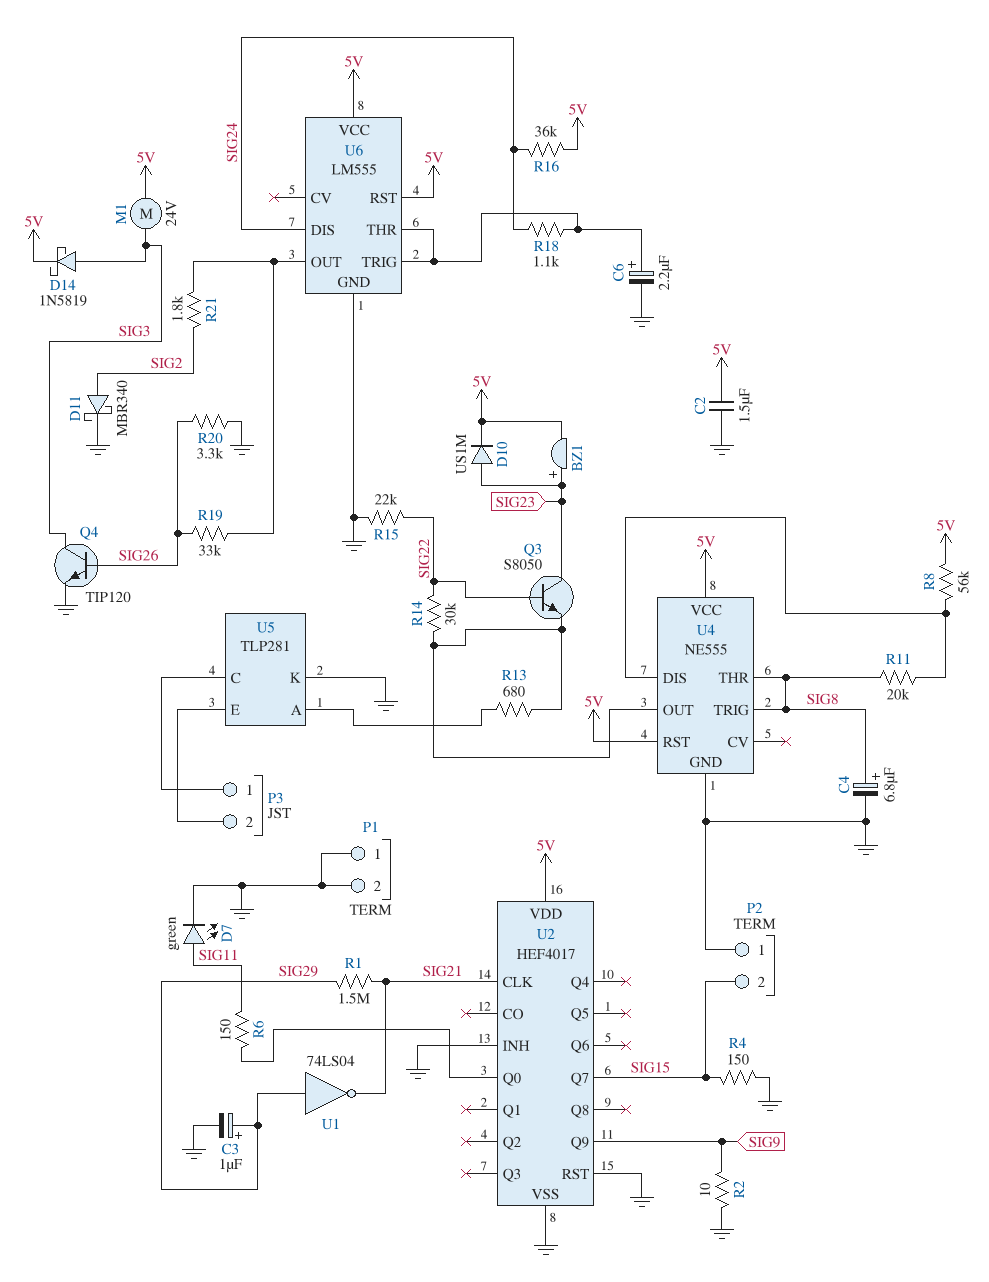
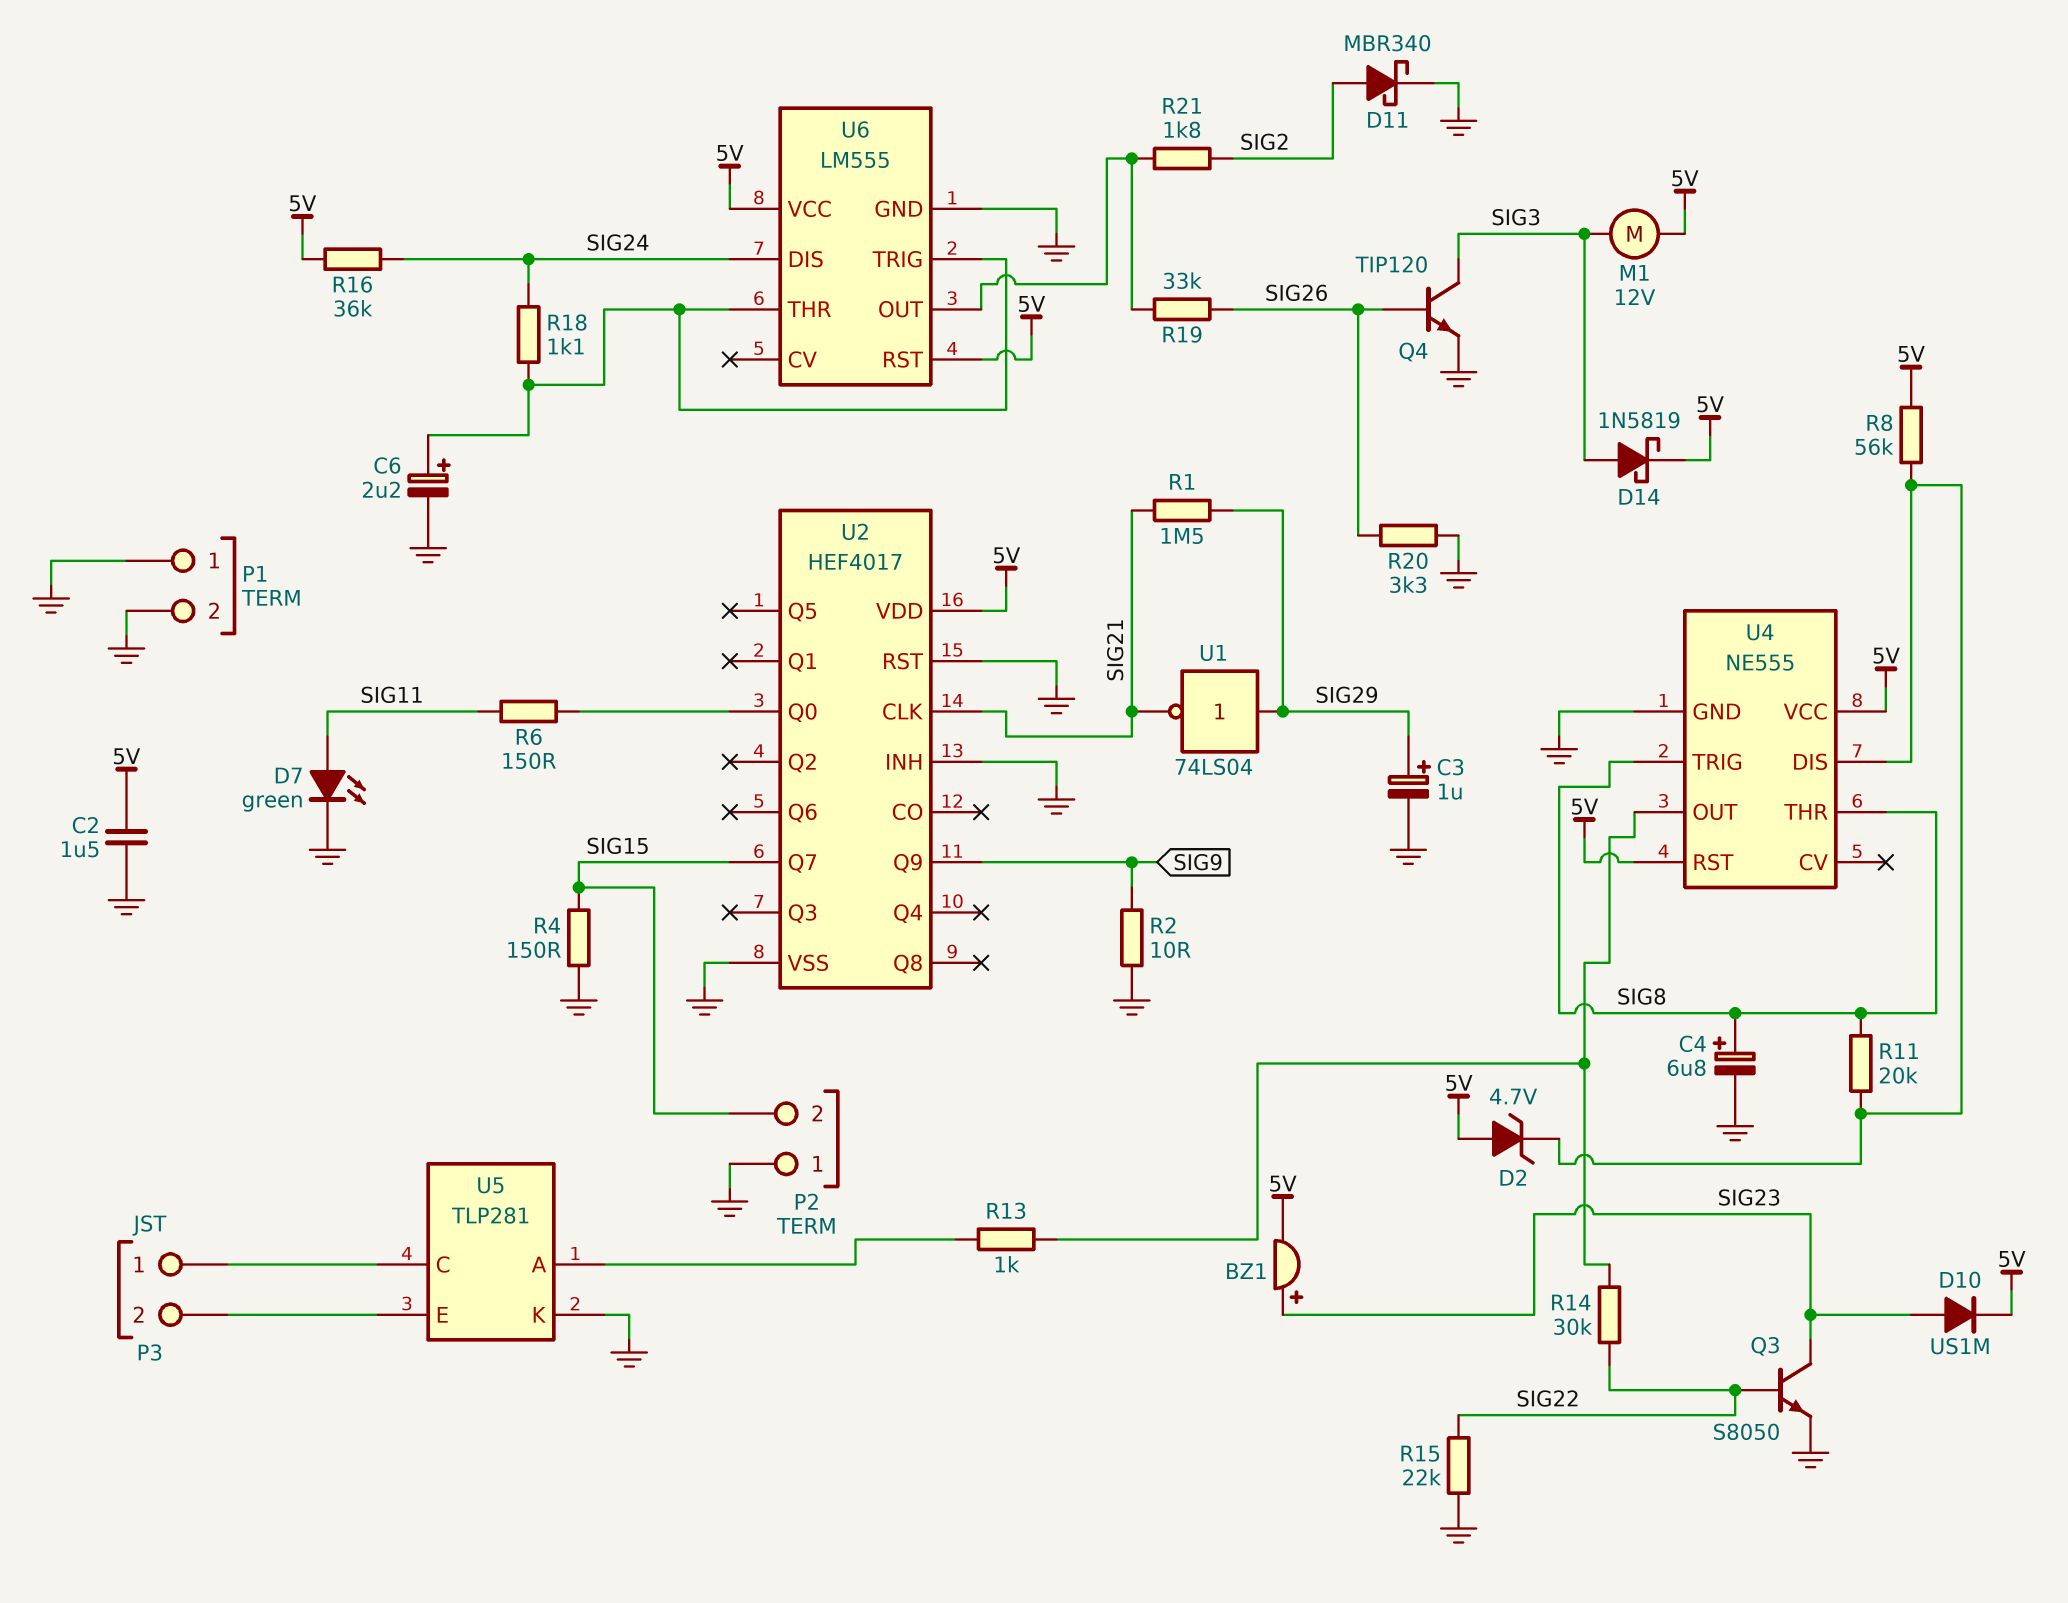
D2: none -> zener 4.7V (A 5V, K U4/DIS)
M1: motor 24V (5V, SIG3) -> motor 12V (5V, SIG3)
Q3: NPN S8050 (B SIG22, C SIG23, E U4/OUT) -> NPN S8050 (B SIG22, C SIG23, E GND)
R13: 680 (U4/OUT, U5/A) -> 1k (U4/OUT, U5/A)

